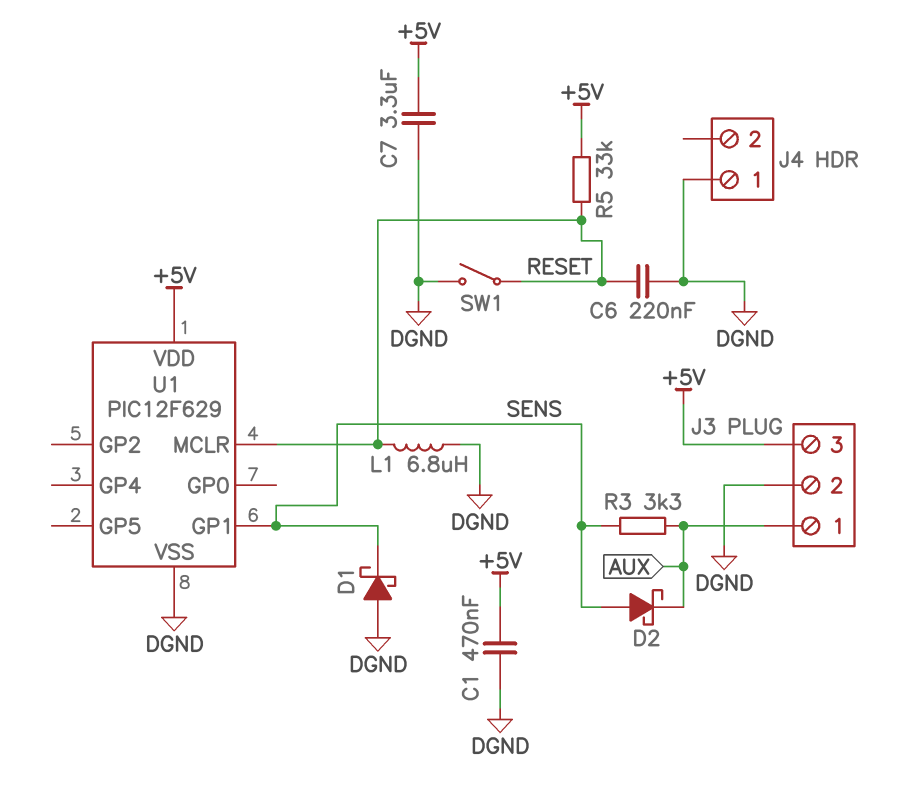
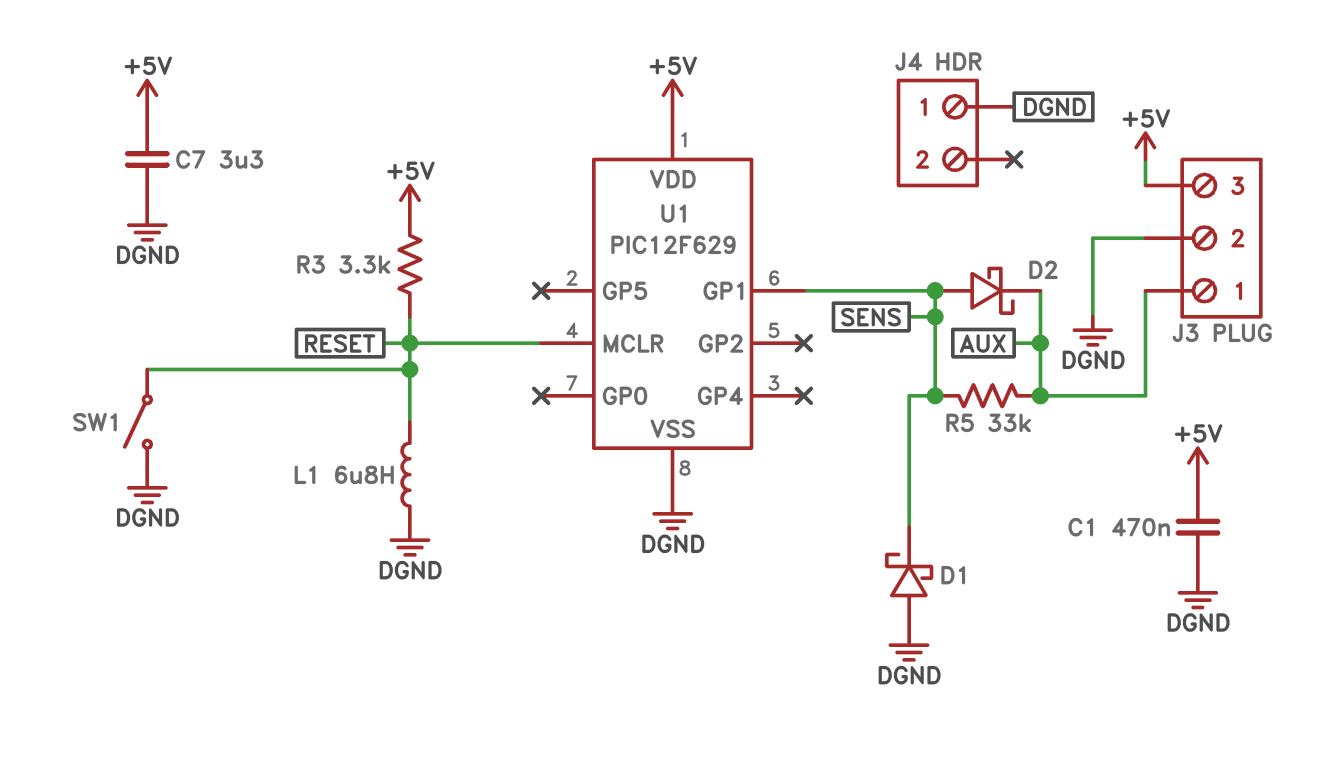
C6: 220nF (DGND, RESET) -> none
R3: 3.3k (AUX, SENS) -> 3.3k (+5V, RESET)
R5: 33k (+5V, RESET) -> 33k (AUX, SENS)

